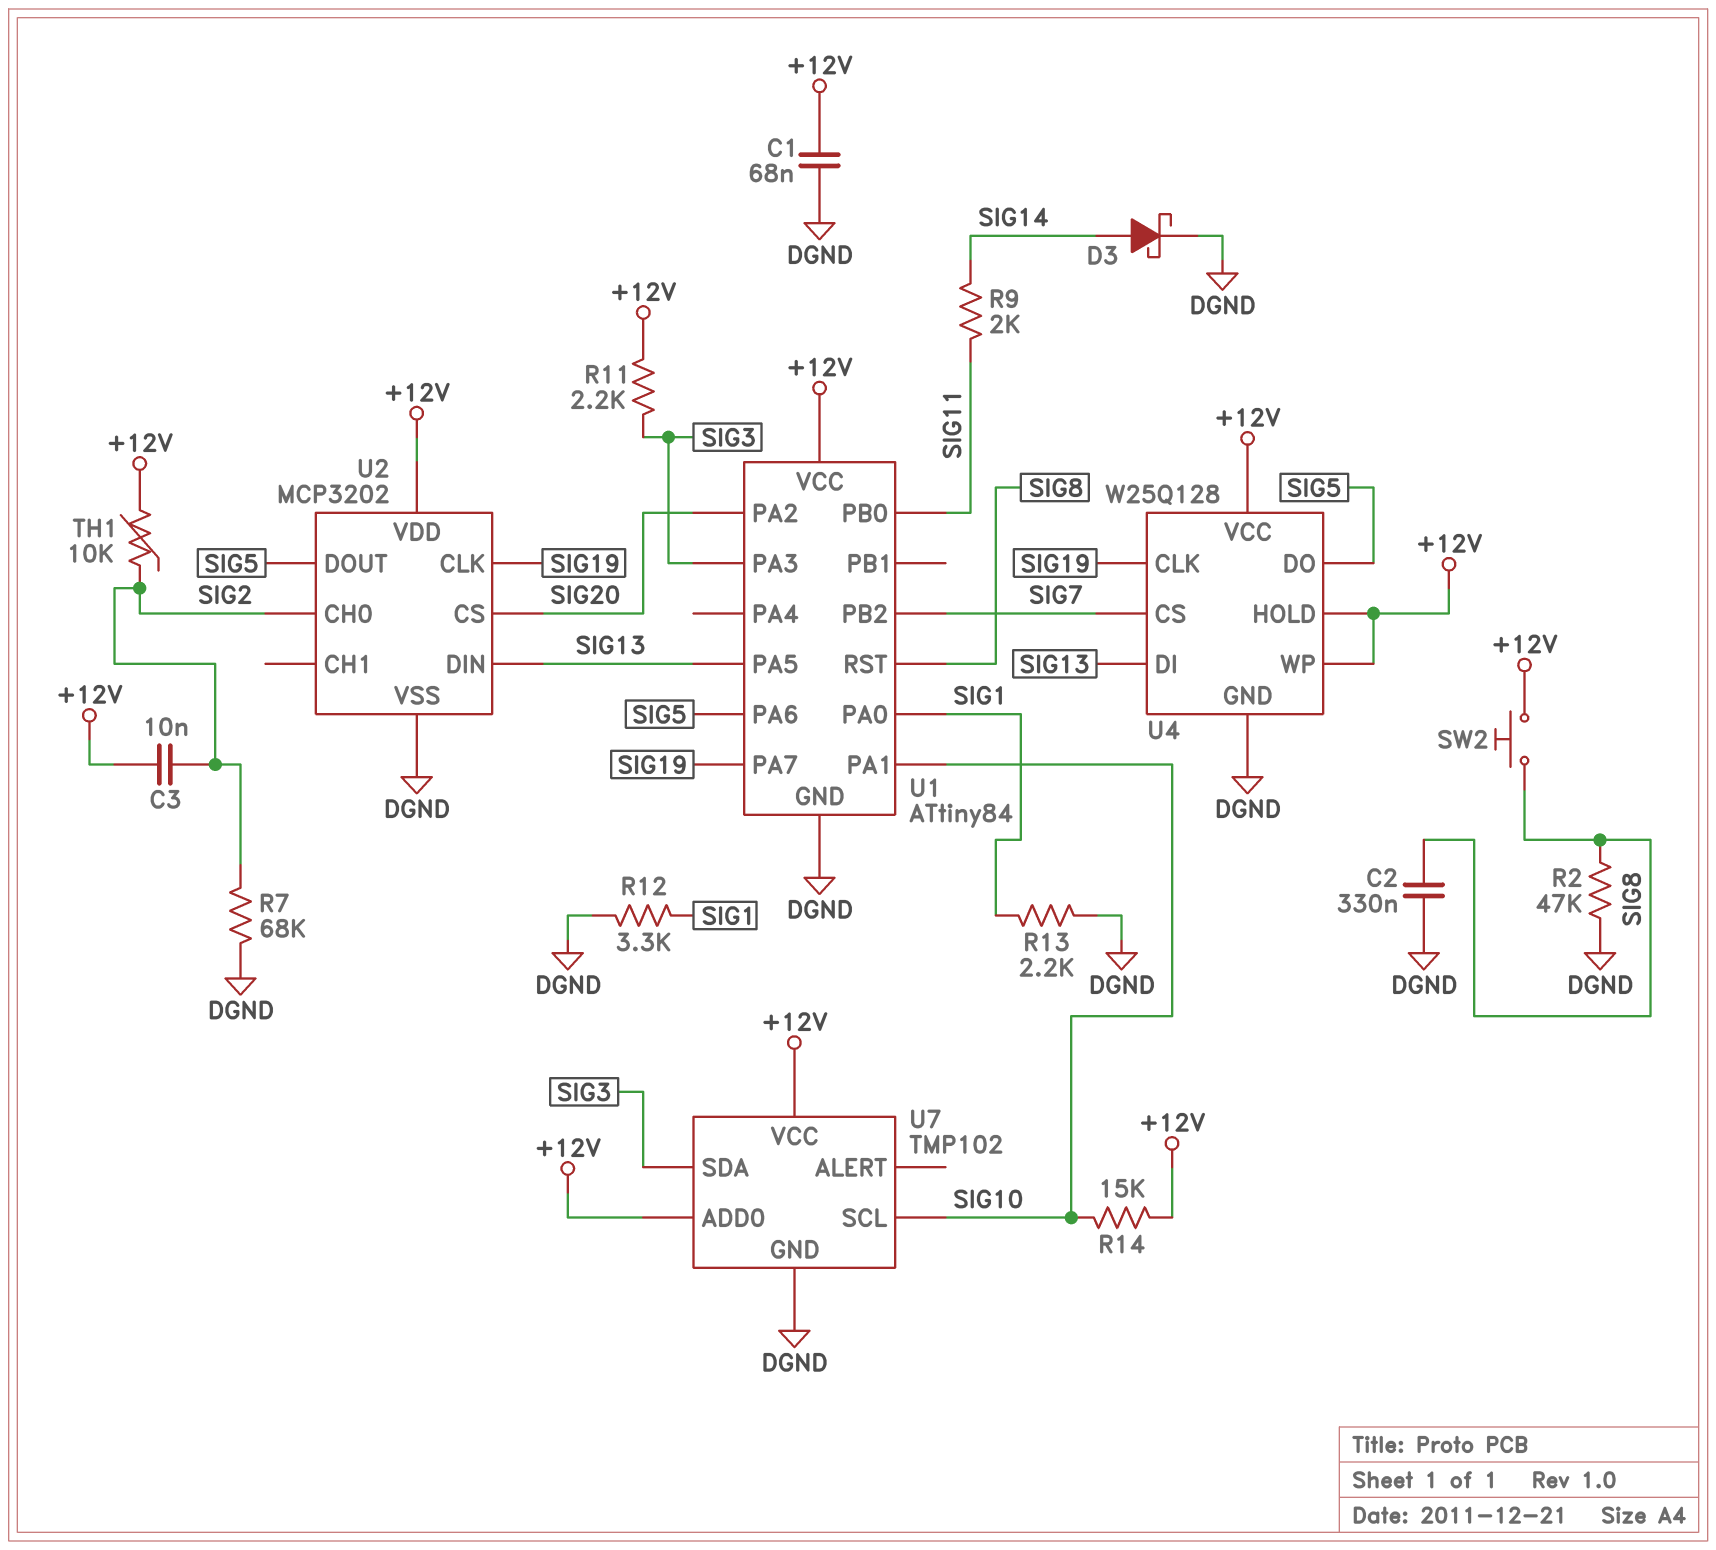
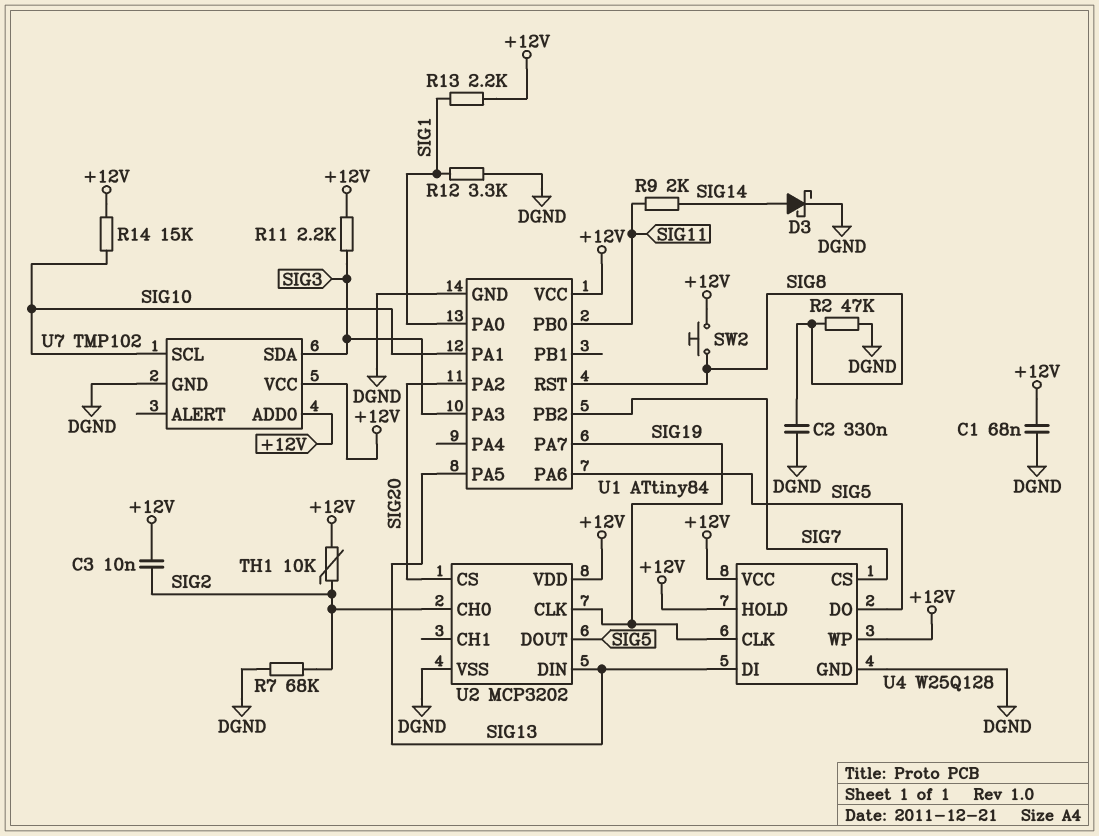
R13: 2.2k (DGND, SIG1) -> 2.2k (+12V, SIG1)

